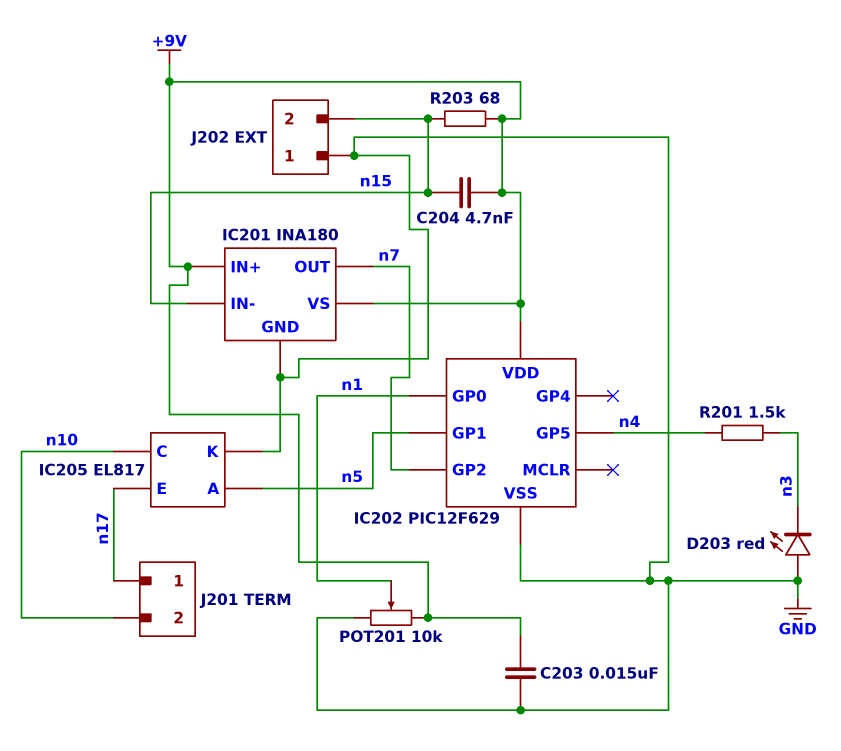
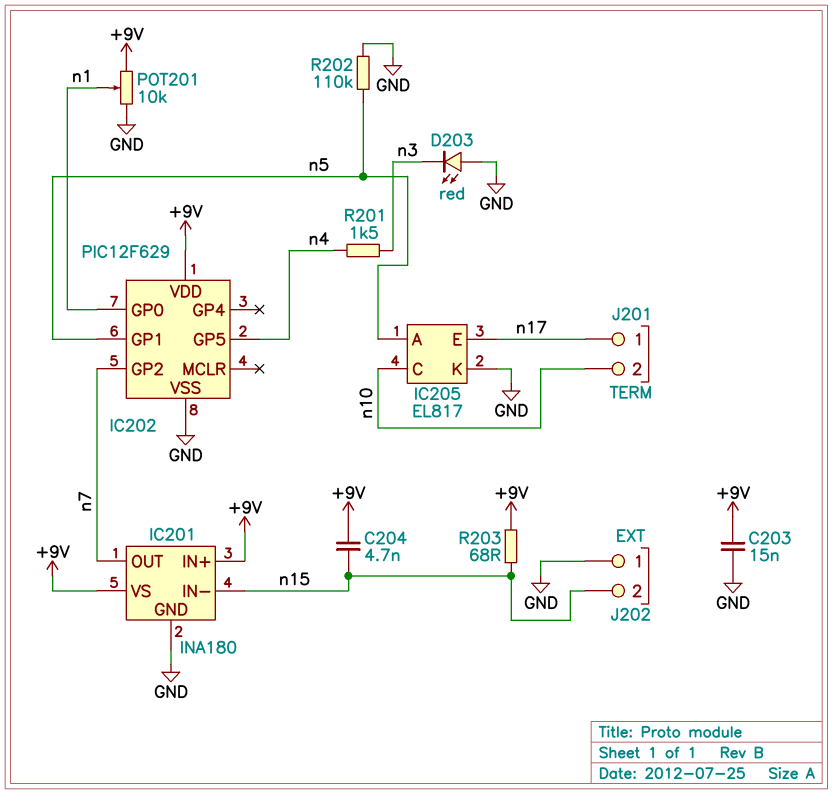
R202: none -> 110k (GND, n5)

